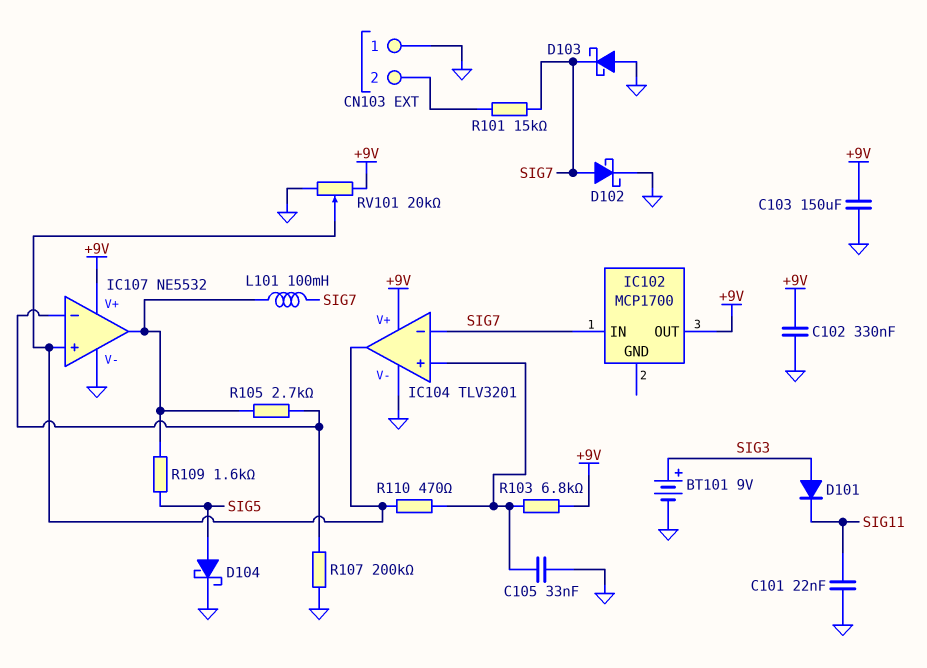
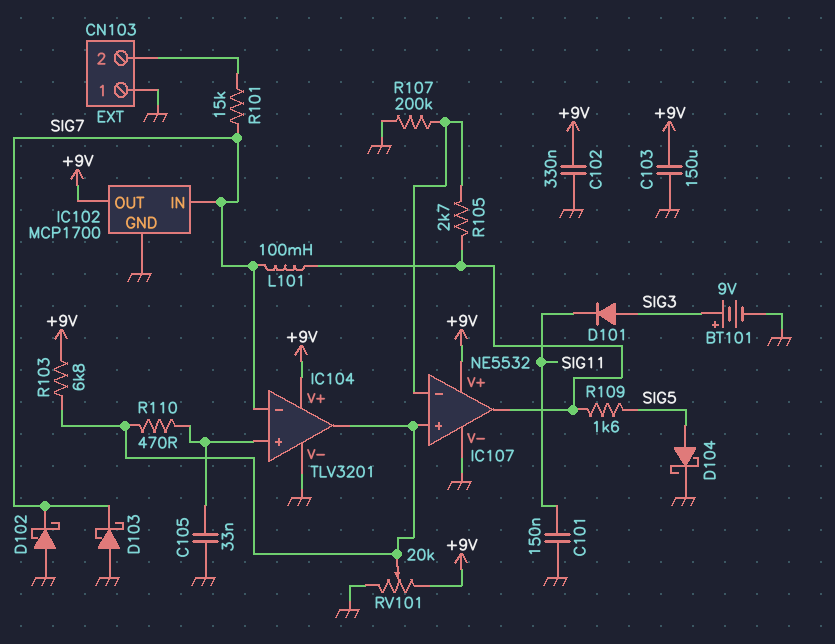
C101: 22nF (GND, SIG11) -> 150nF (GND, SIG11)
D102: schottky (A SIG7, K GND) -> schottky (A GND, K SIG7)
IC102 pin GND: none -> GND
R103: 6.8k (+9V, IC104/in+) -> 6.8k (+9V, IC104/out)

